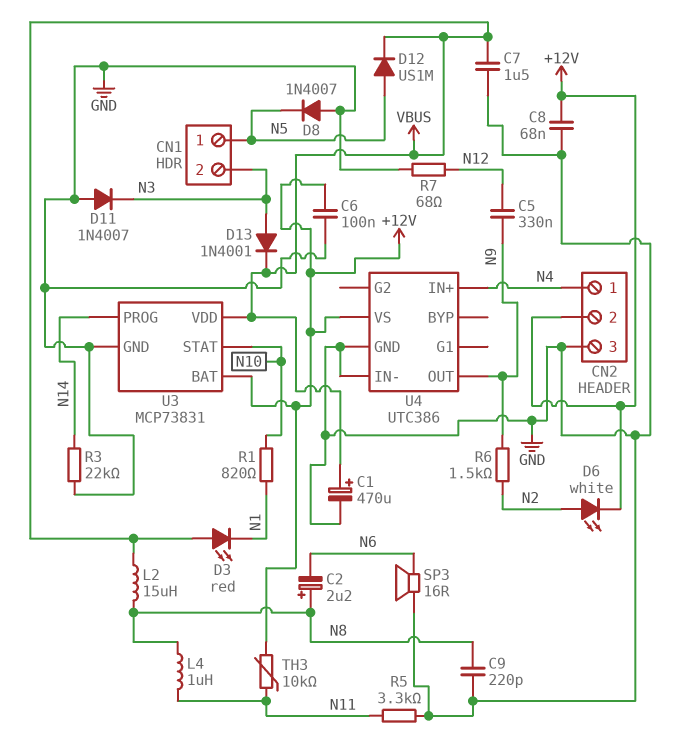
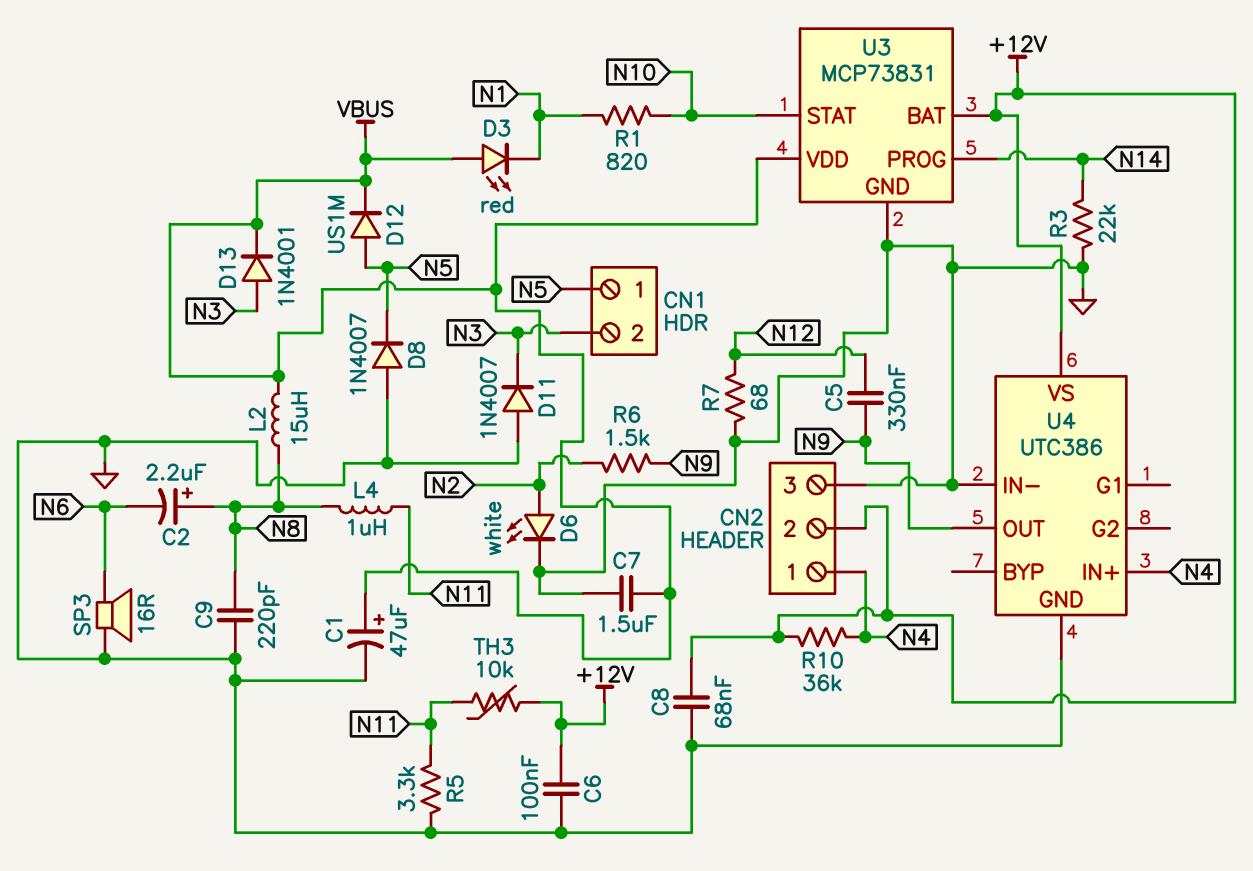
C1: 470uF (plus VBUS, minus GND) -> 47uF (plus VBUS, minus GND)
D6: LED white (A N2, K +12V) -> LED white (A N2, K GND)
R10: none -> 36k (+12V, N4)

